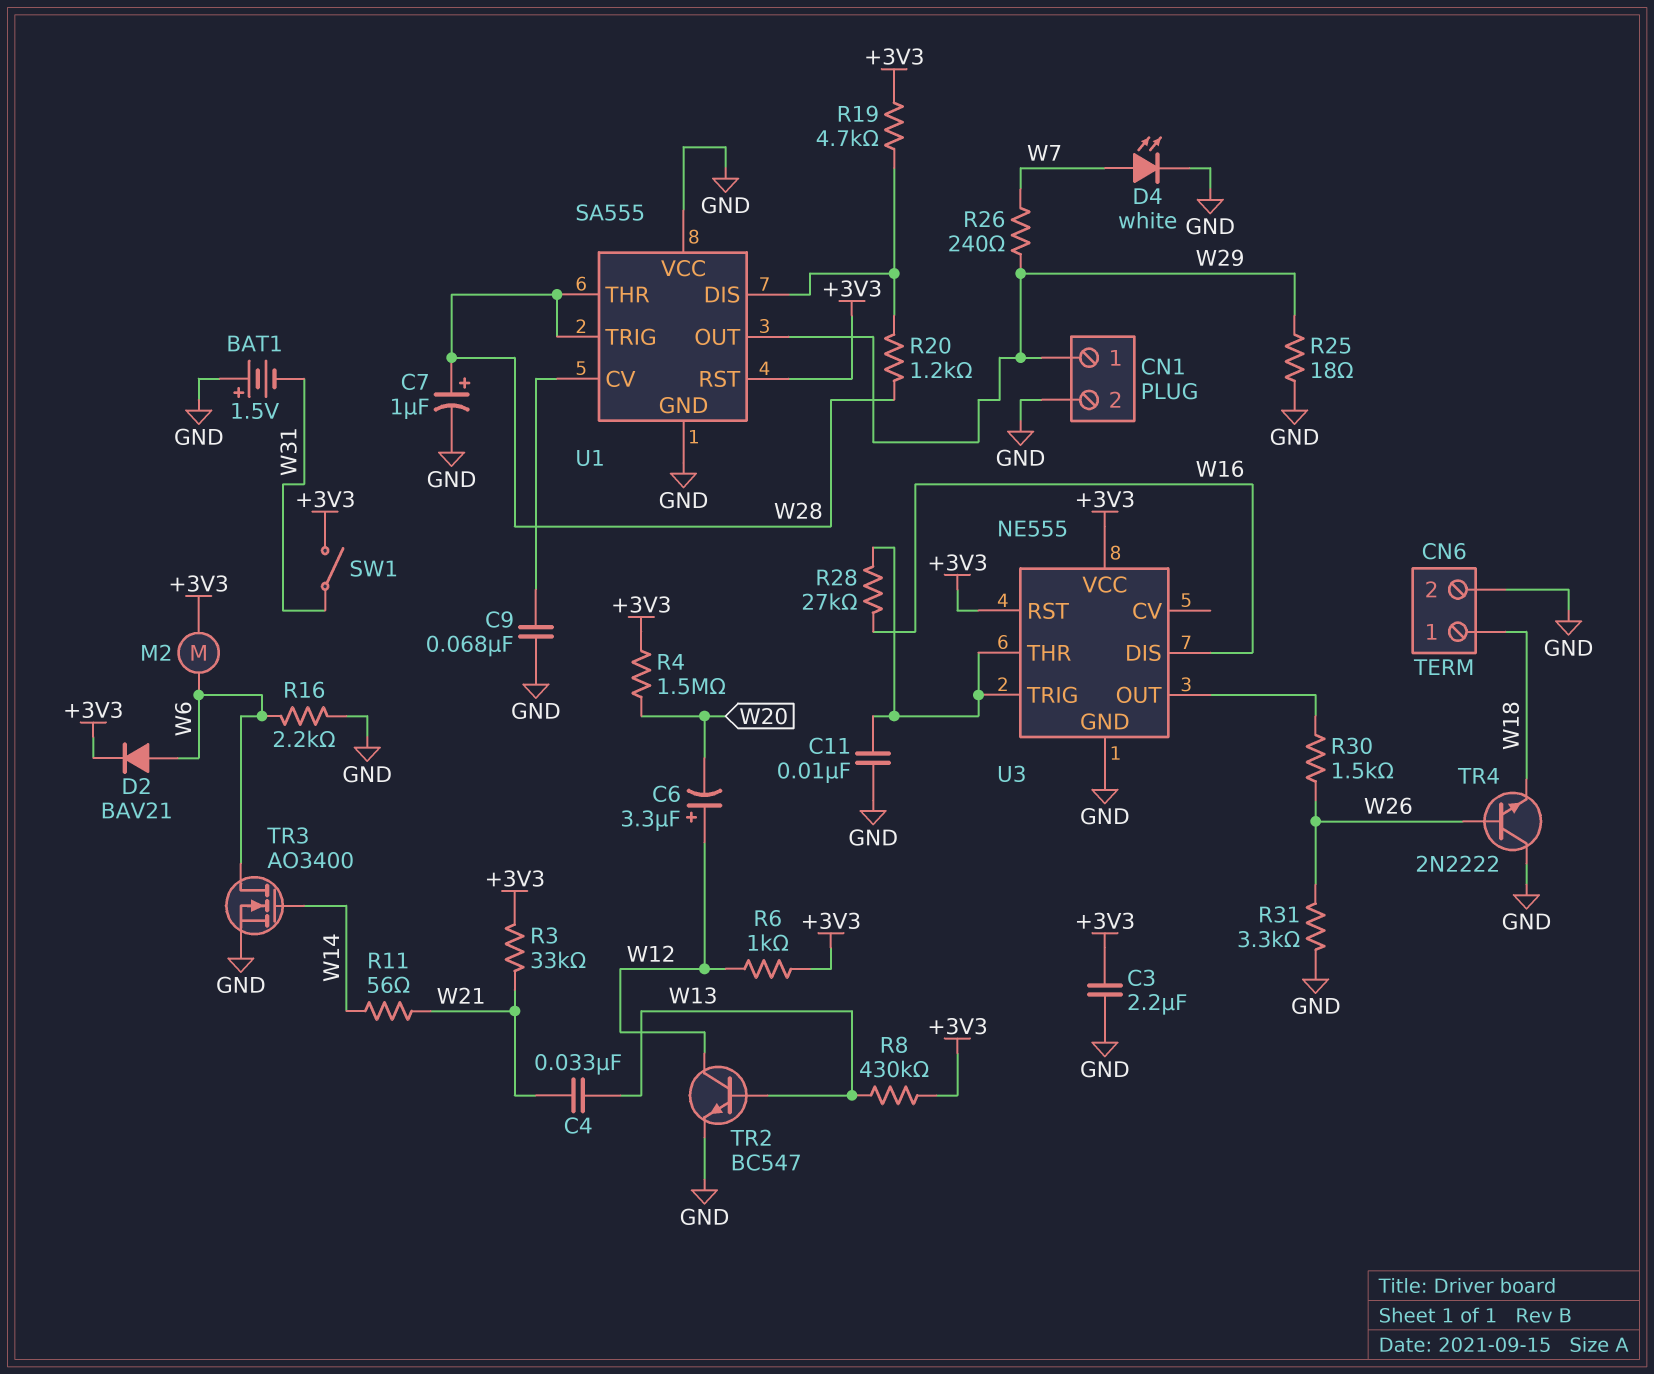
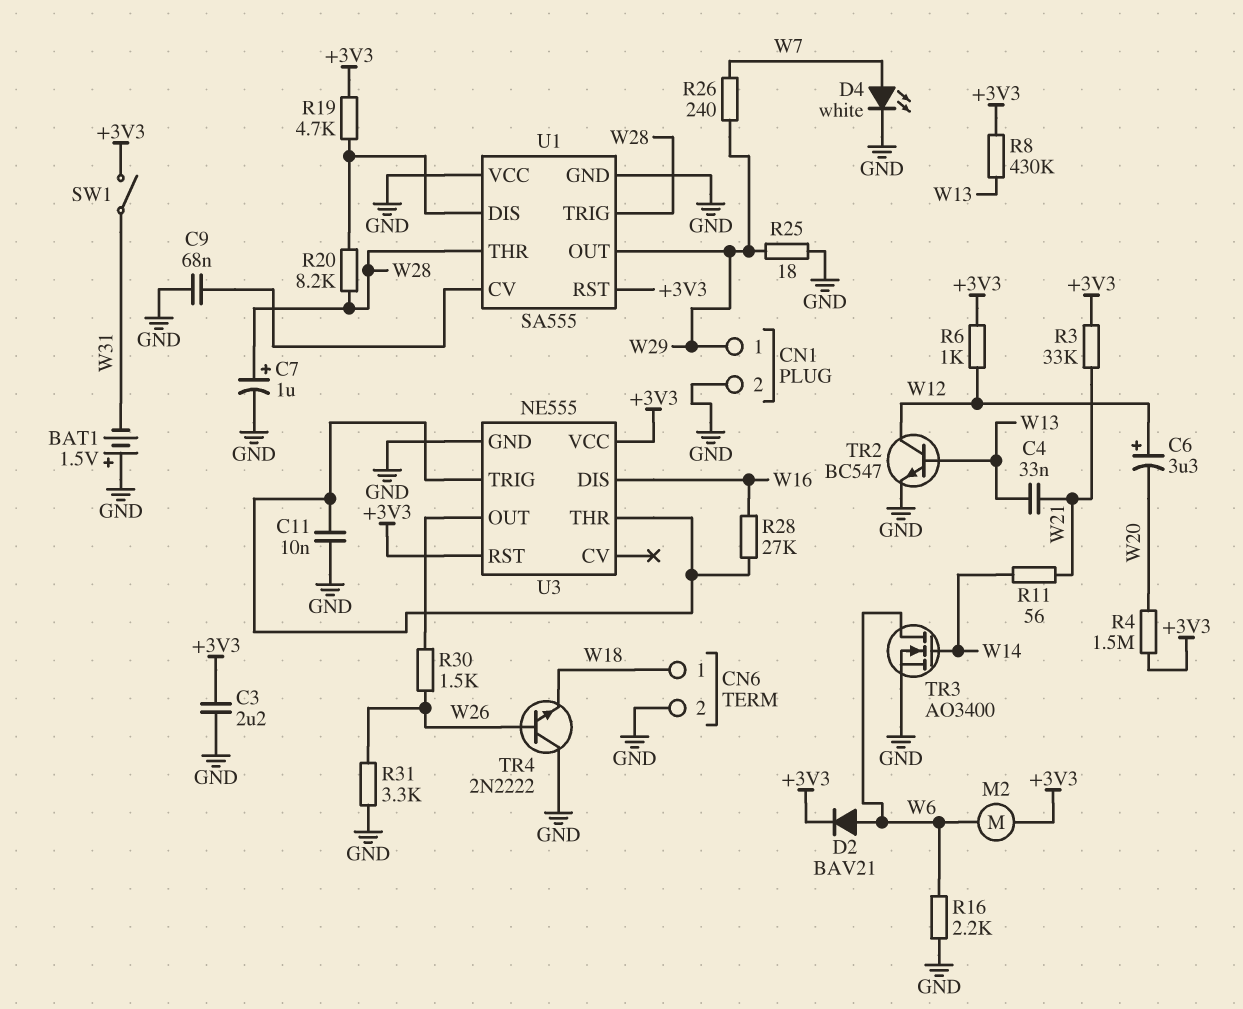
R20: 1.2k (U1/DIS, W28) -> 8.2k (U1/DIS, W28)

